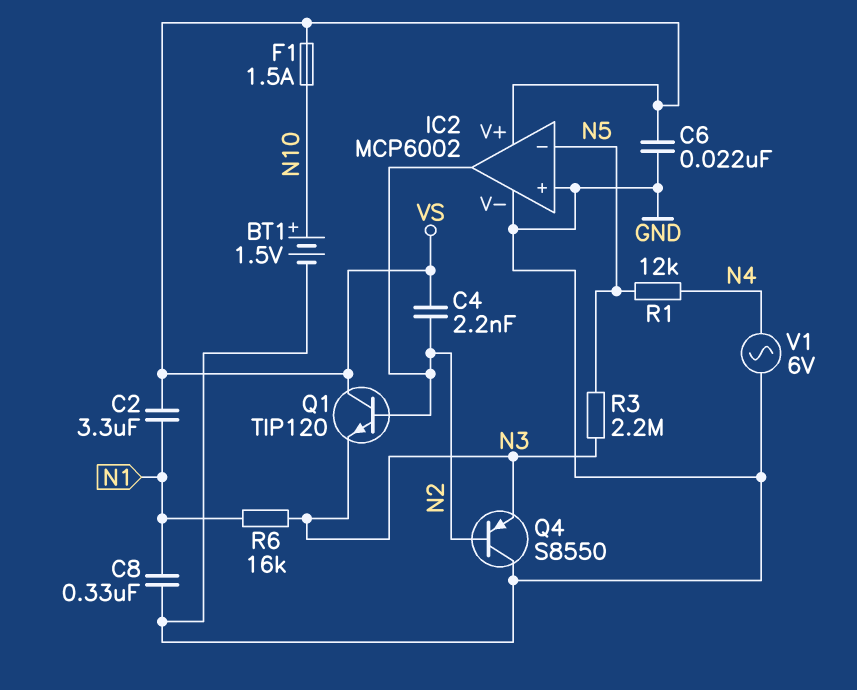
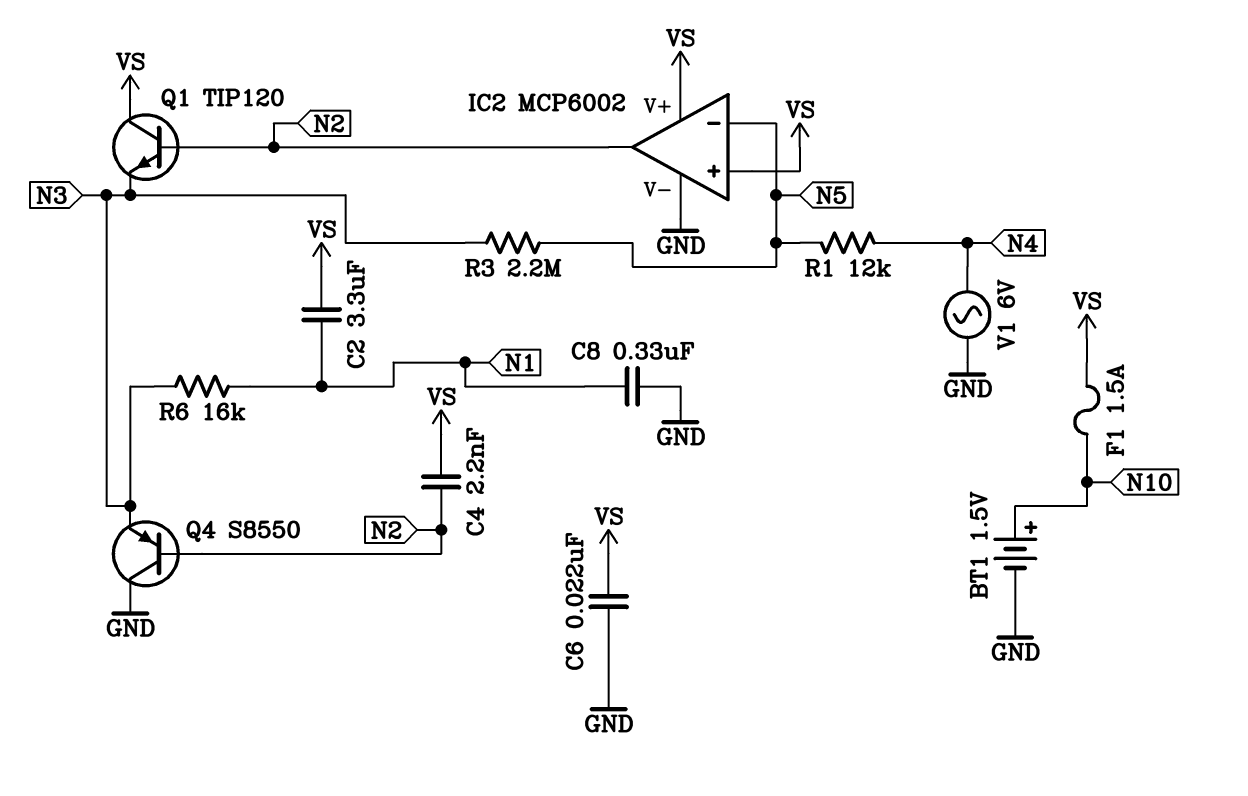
IC2 pin in+: GND -> VS

